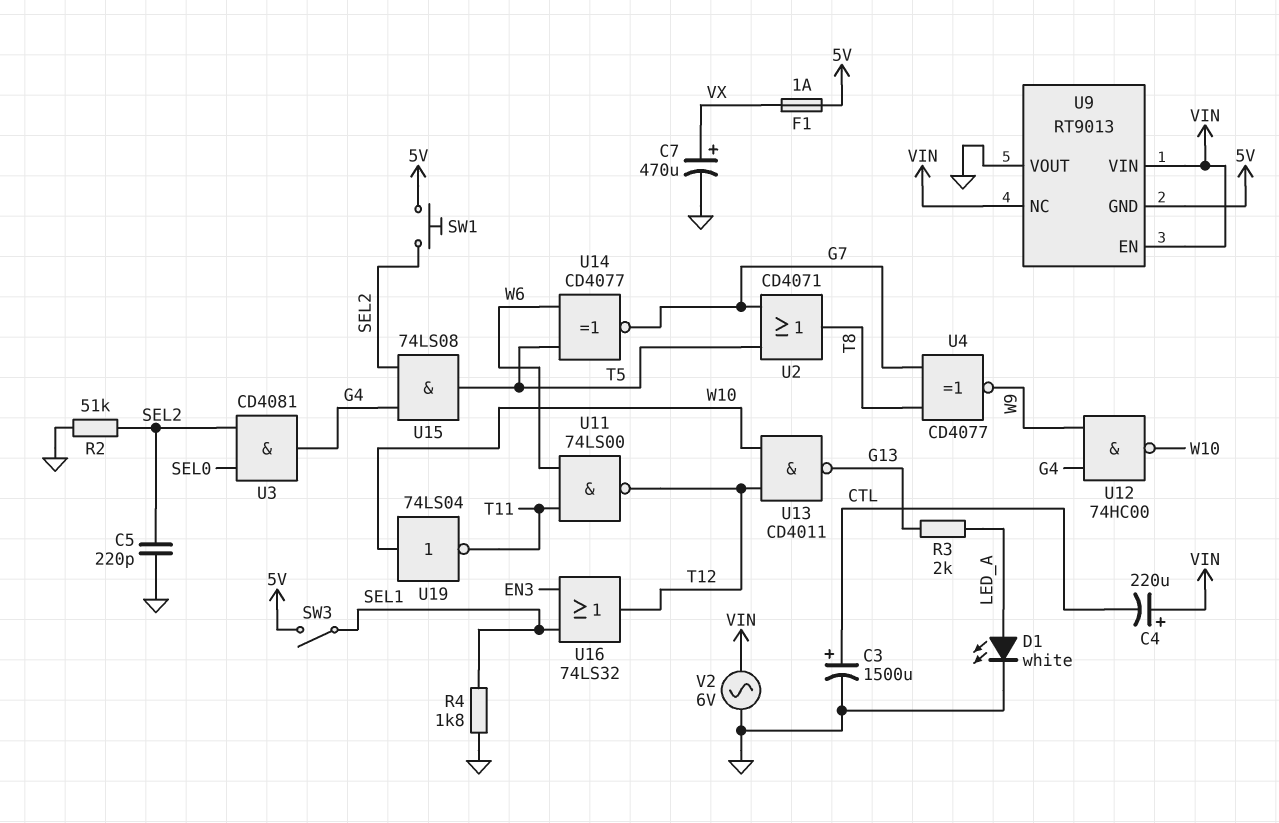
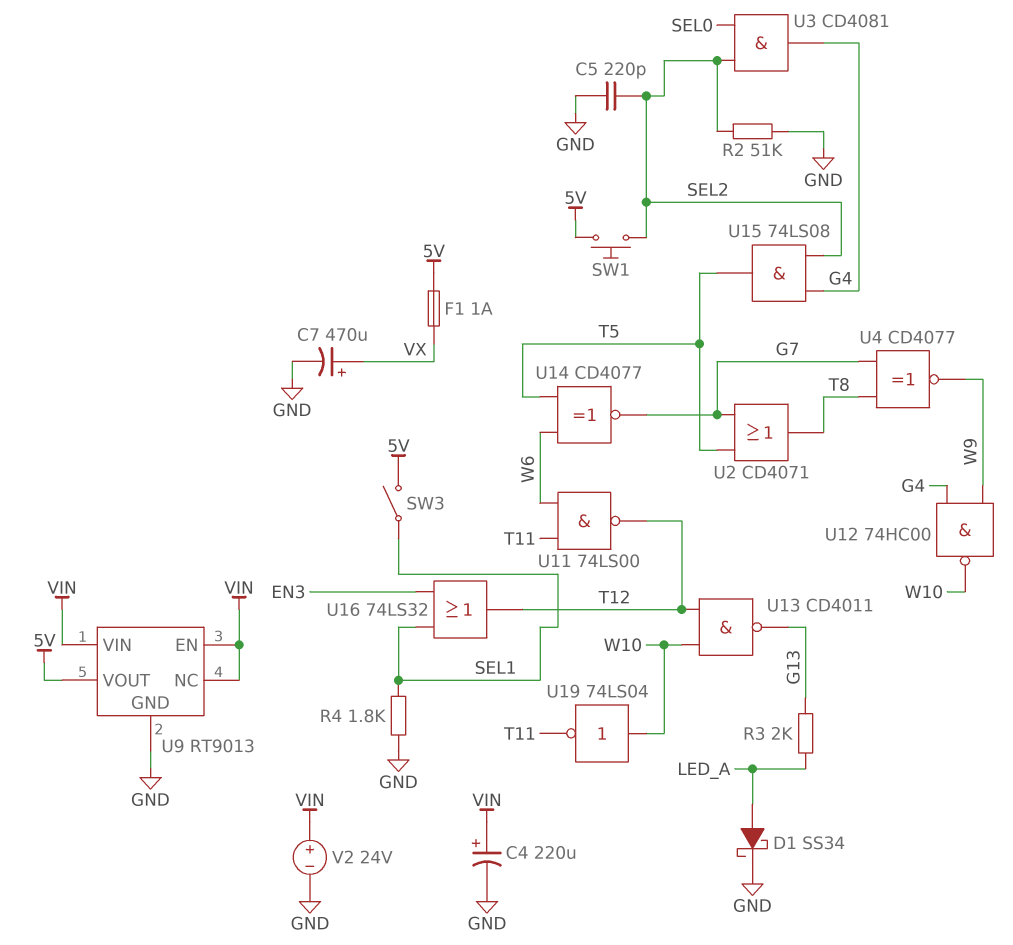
C3: 1500uF (plus CTL, minus GND) -> none
C4: 220uF (plus VIN, minus CTL) -> 220uF (plus VIN, minus GND)
D1: LED white (A LED_A, K GND) -> schottky SS34 (A LED_A, K GND)
U9 pin GND: 5V -> GND
U9 pin VOUT: GND -> 5V
V2: AC 6V (GND, VIN) -> 24V (plus VIN, minus GND)

